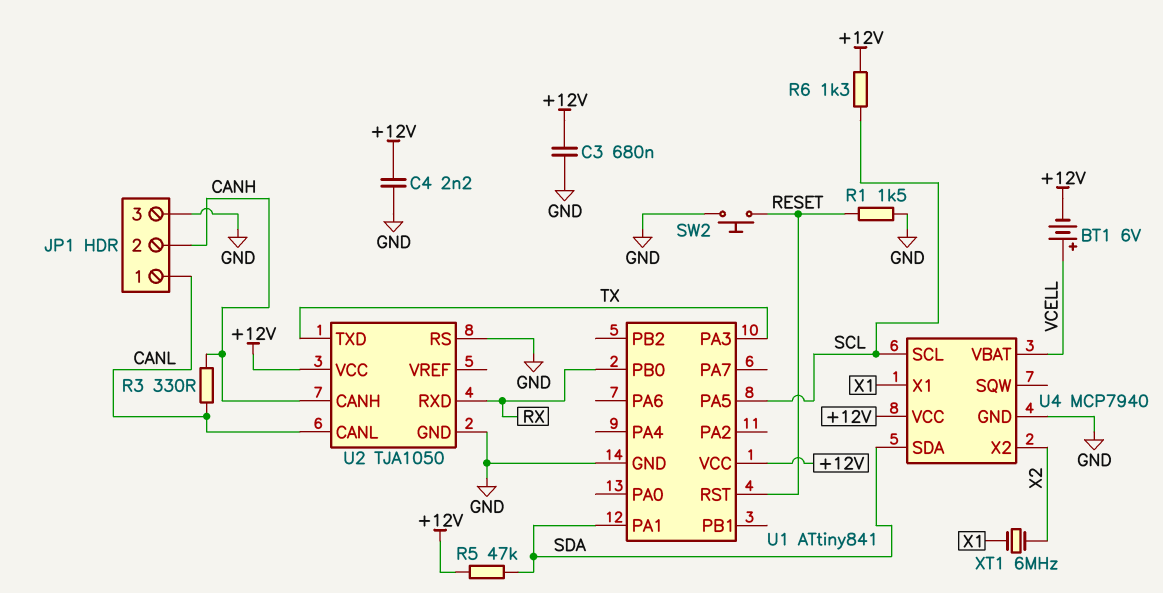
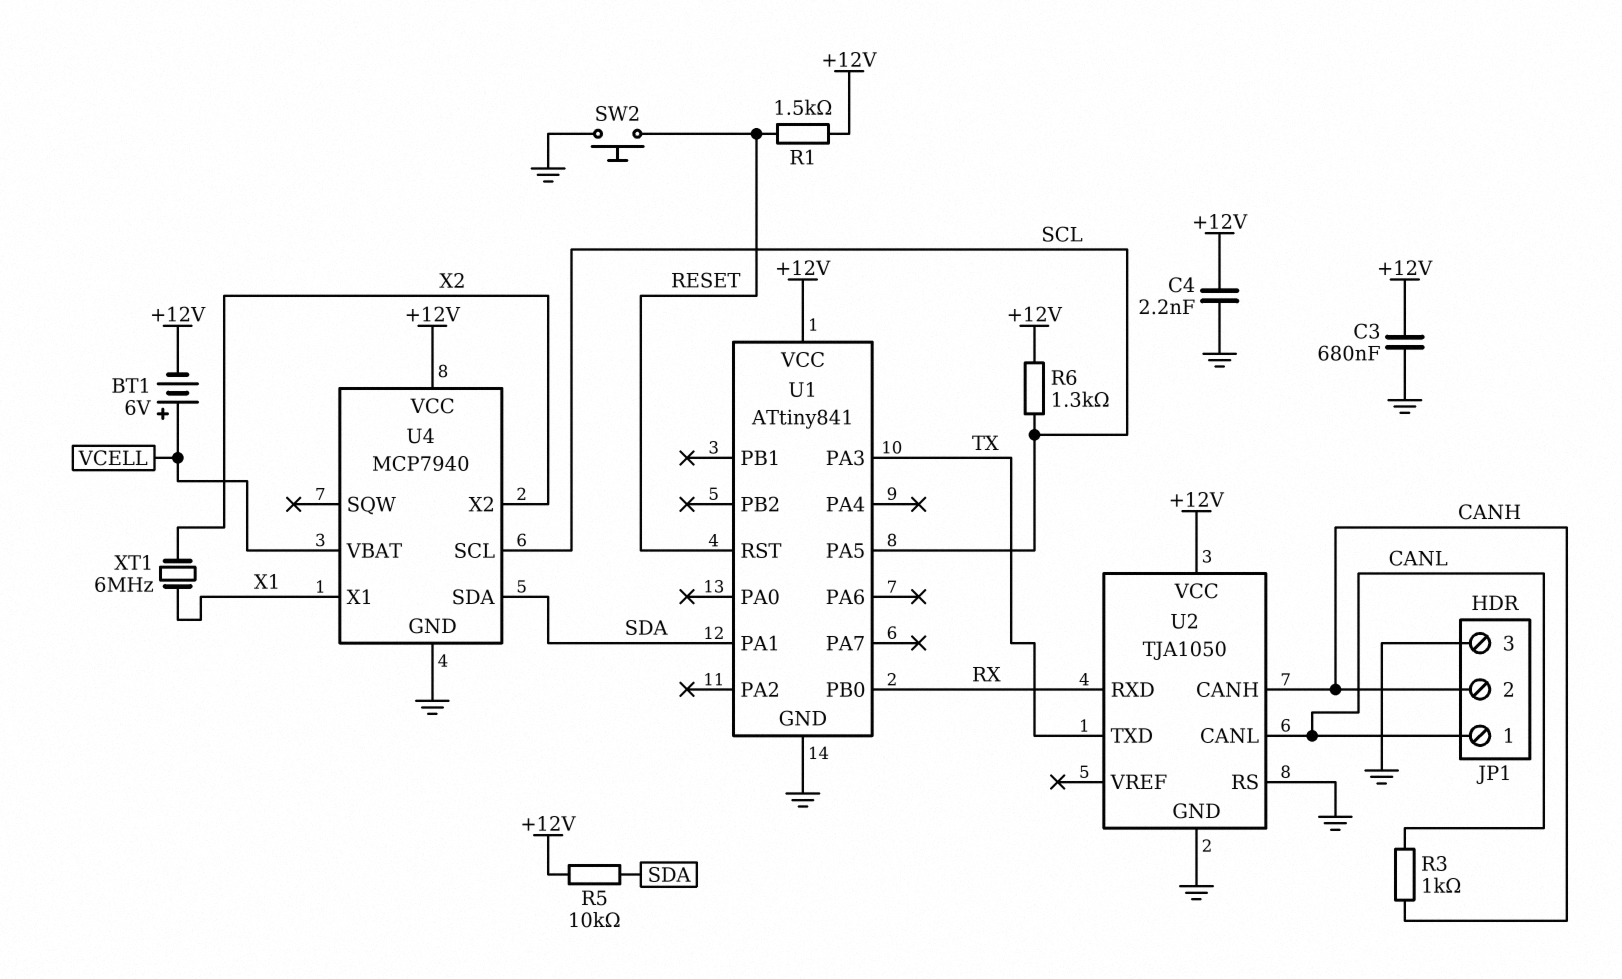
R1: 1.5k (GND, RESET) -> 1.5k (+12V, RESET)
R3: 330 (CANH, CANL) -> 1k (CANH, CANL)
R5: 47k (+12V, SDA) -> 10k (+12V, SDA)

